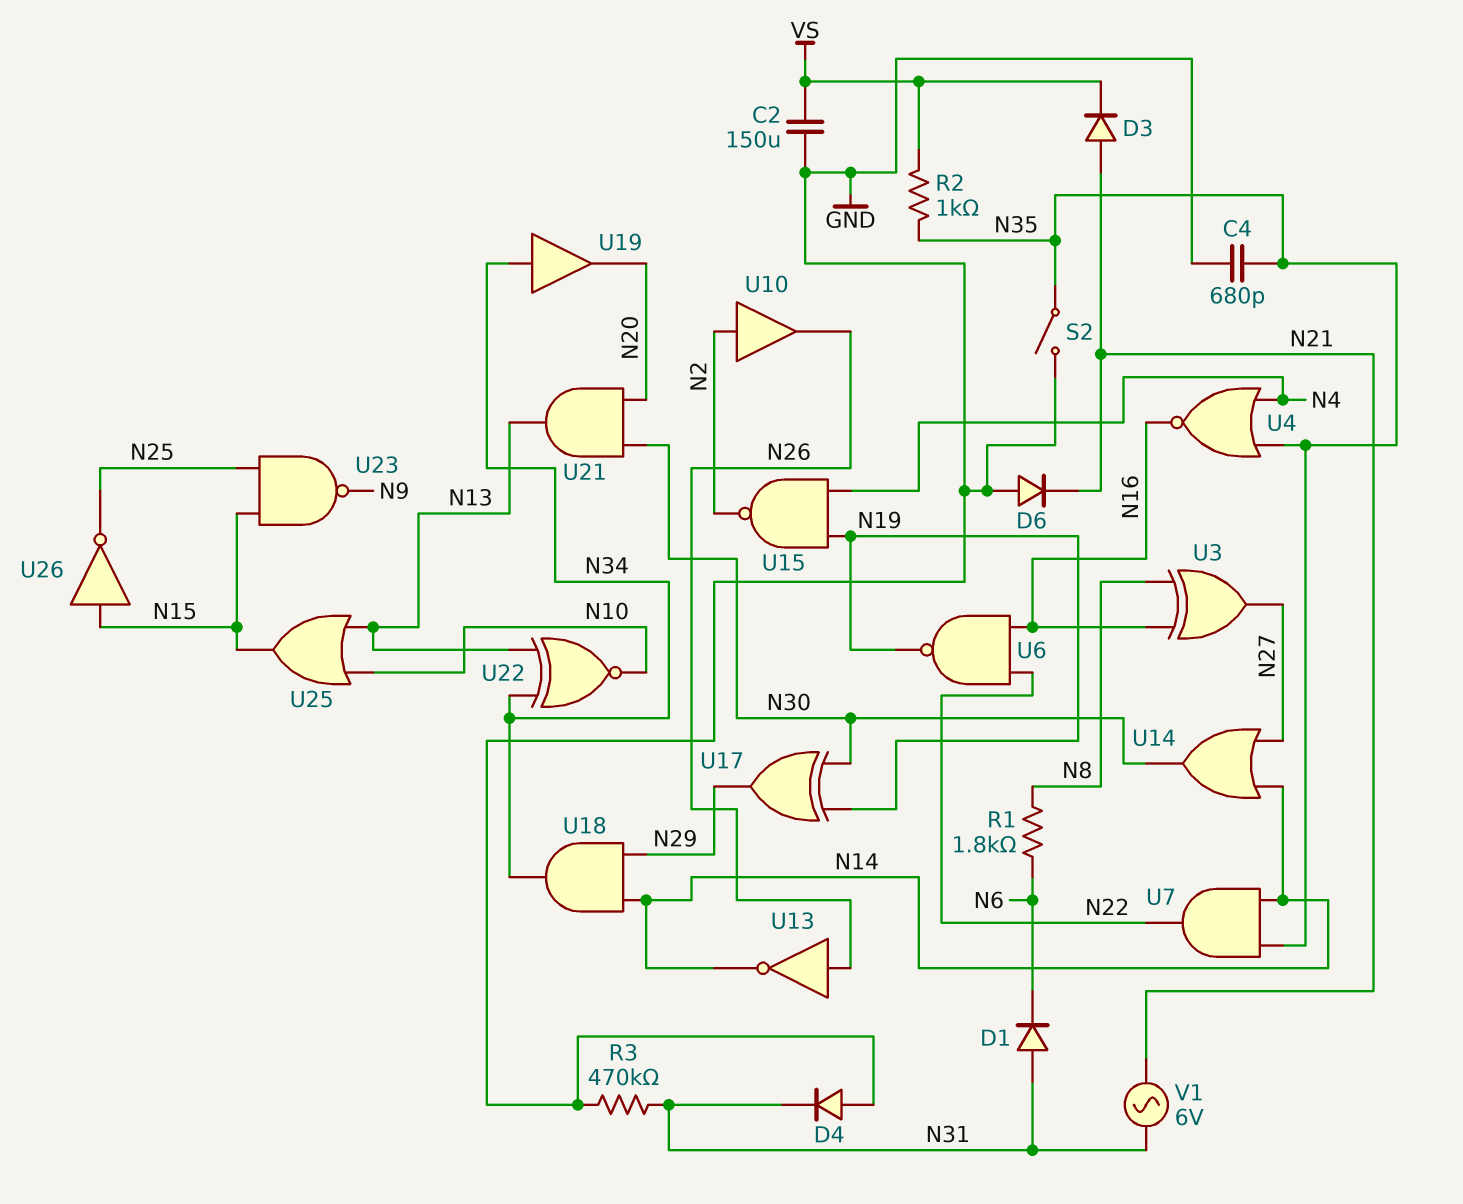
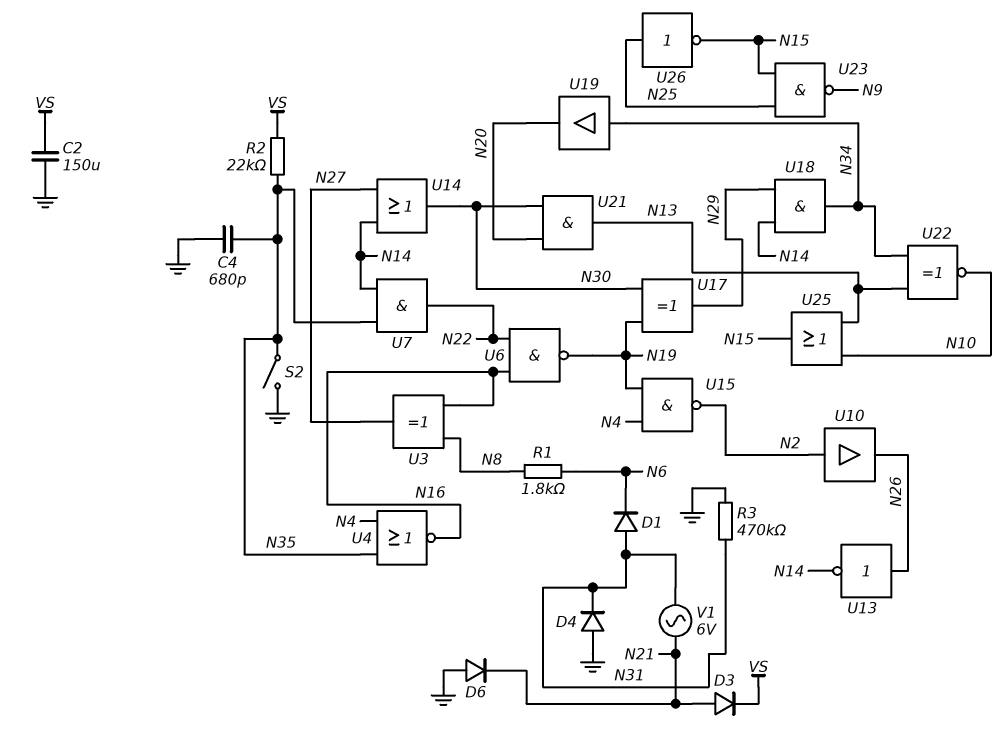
R2: 1k (N35, VS) -> 22k (N35, VS)
U26: NOT (in N15, out N25) -> NOT (in N25, out N15)

